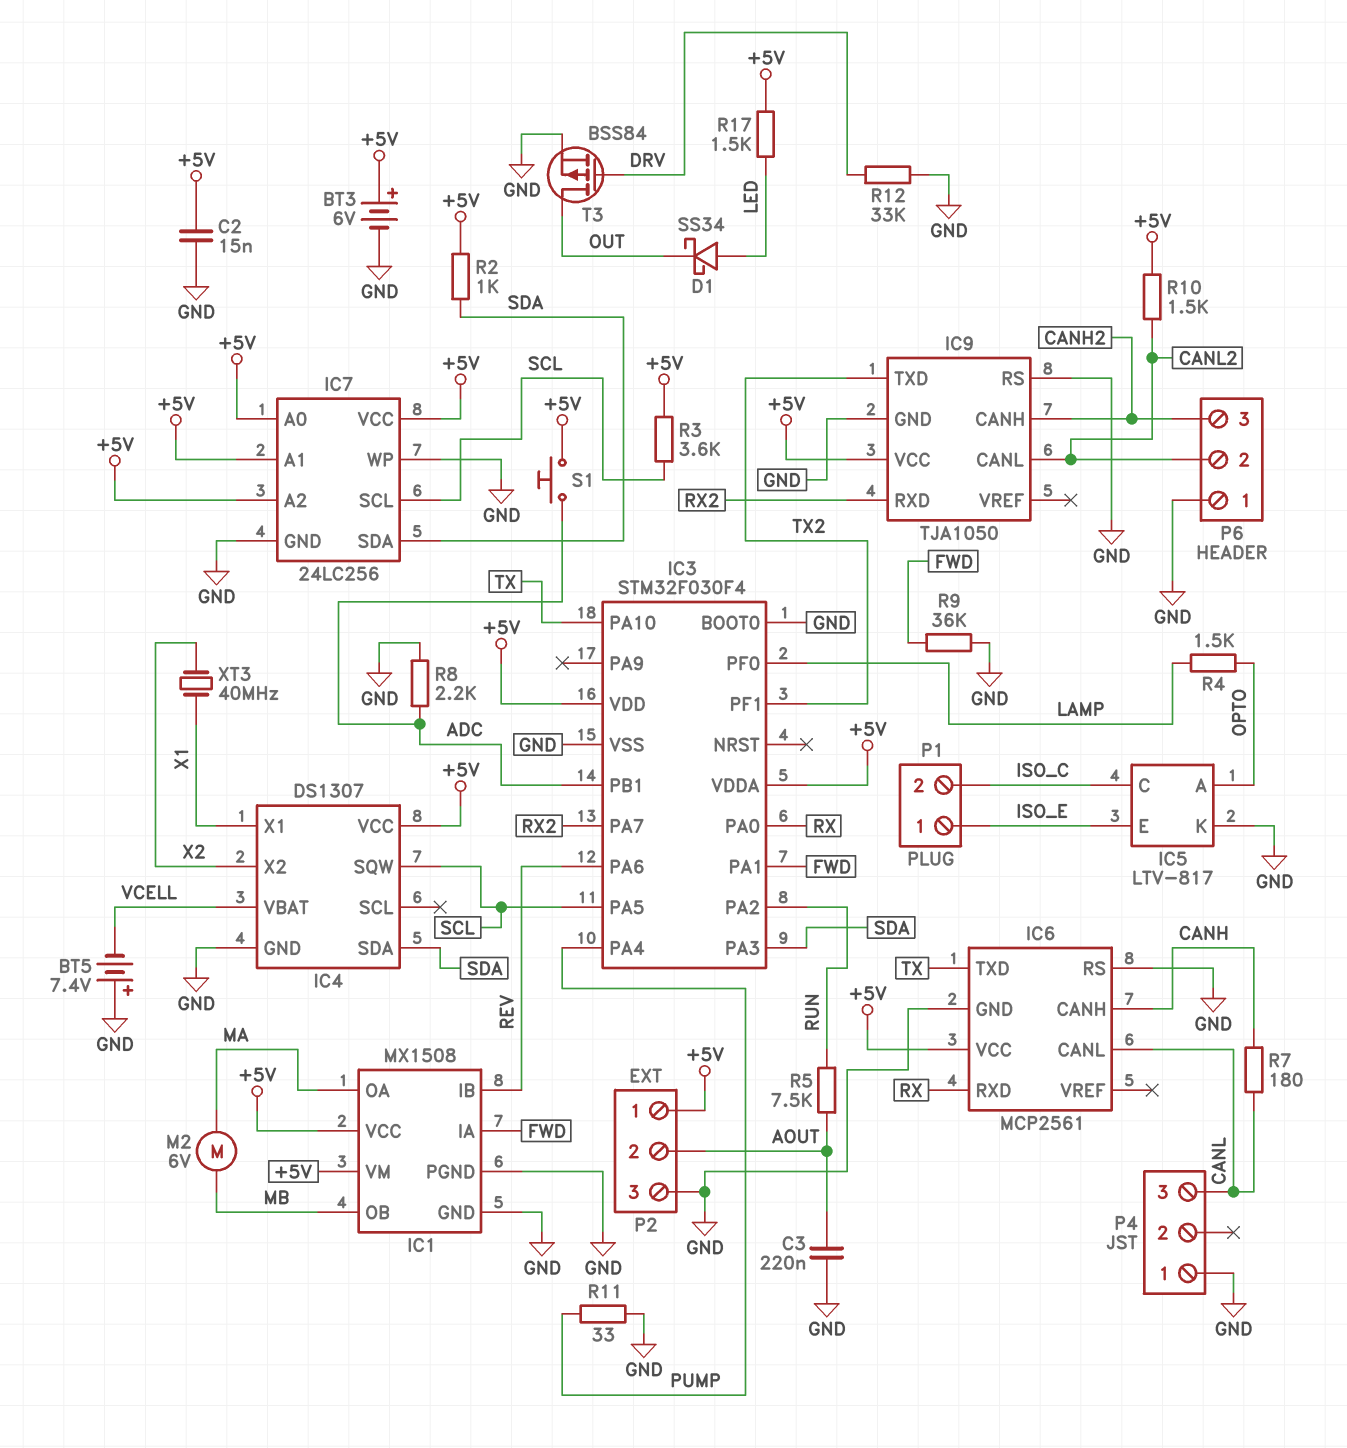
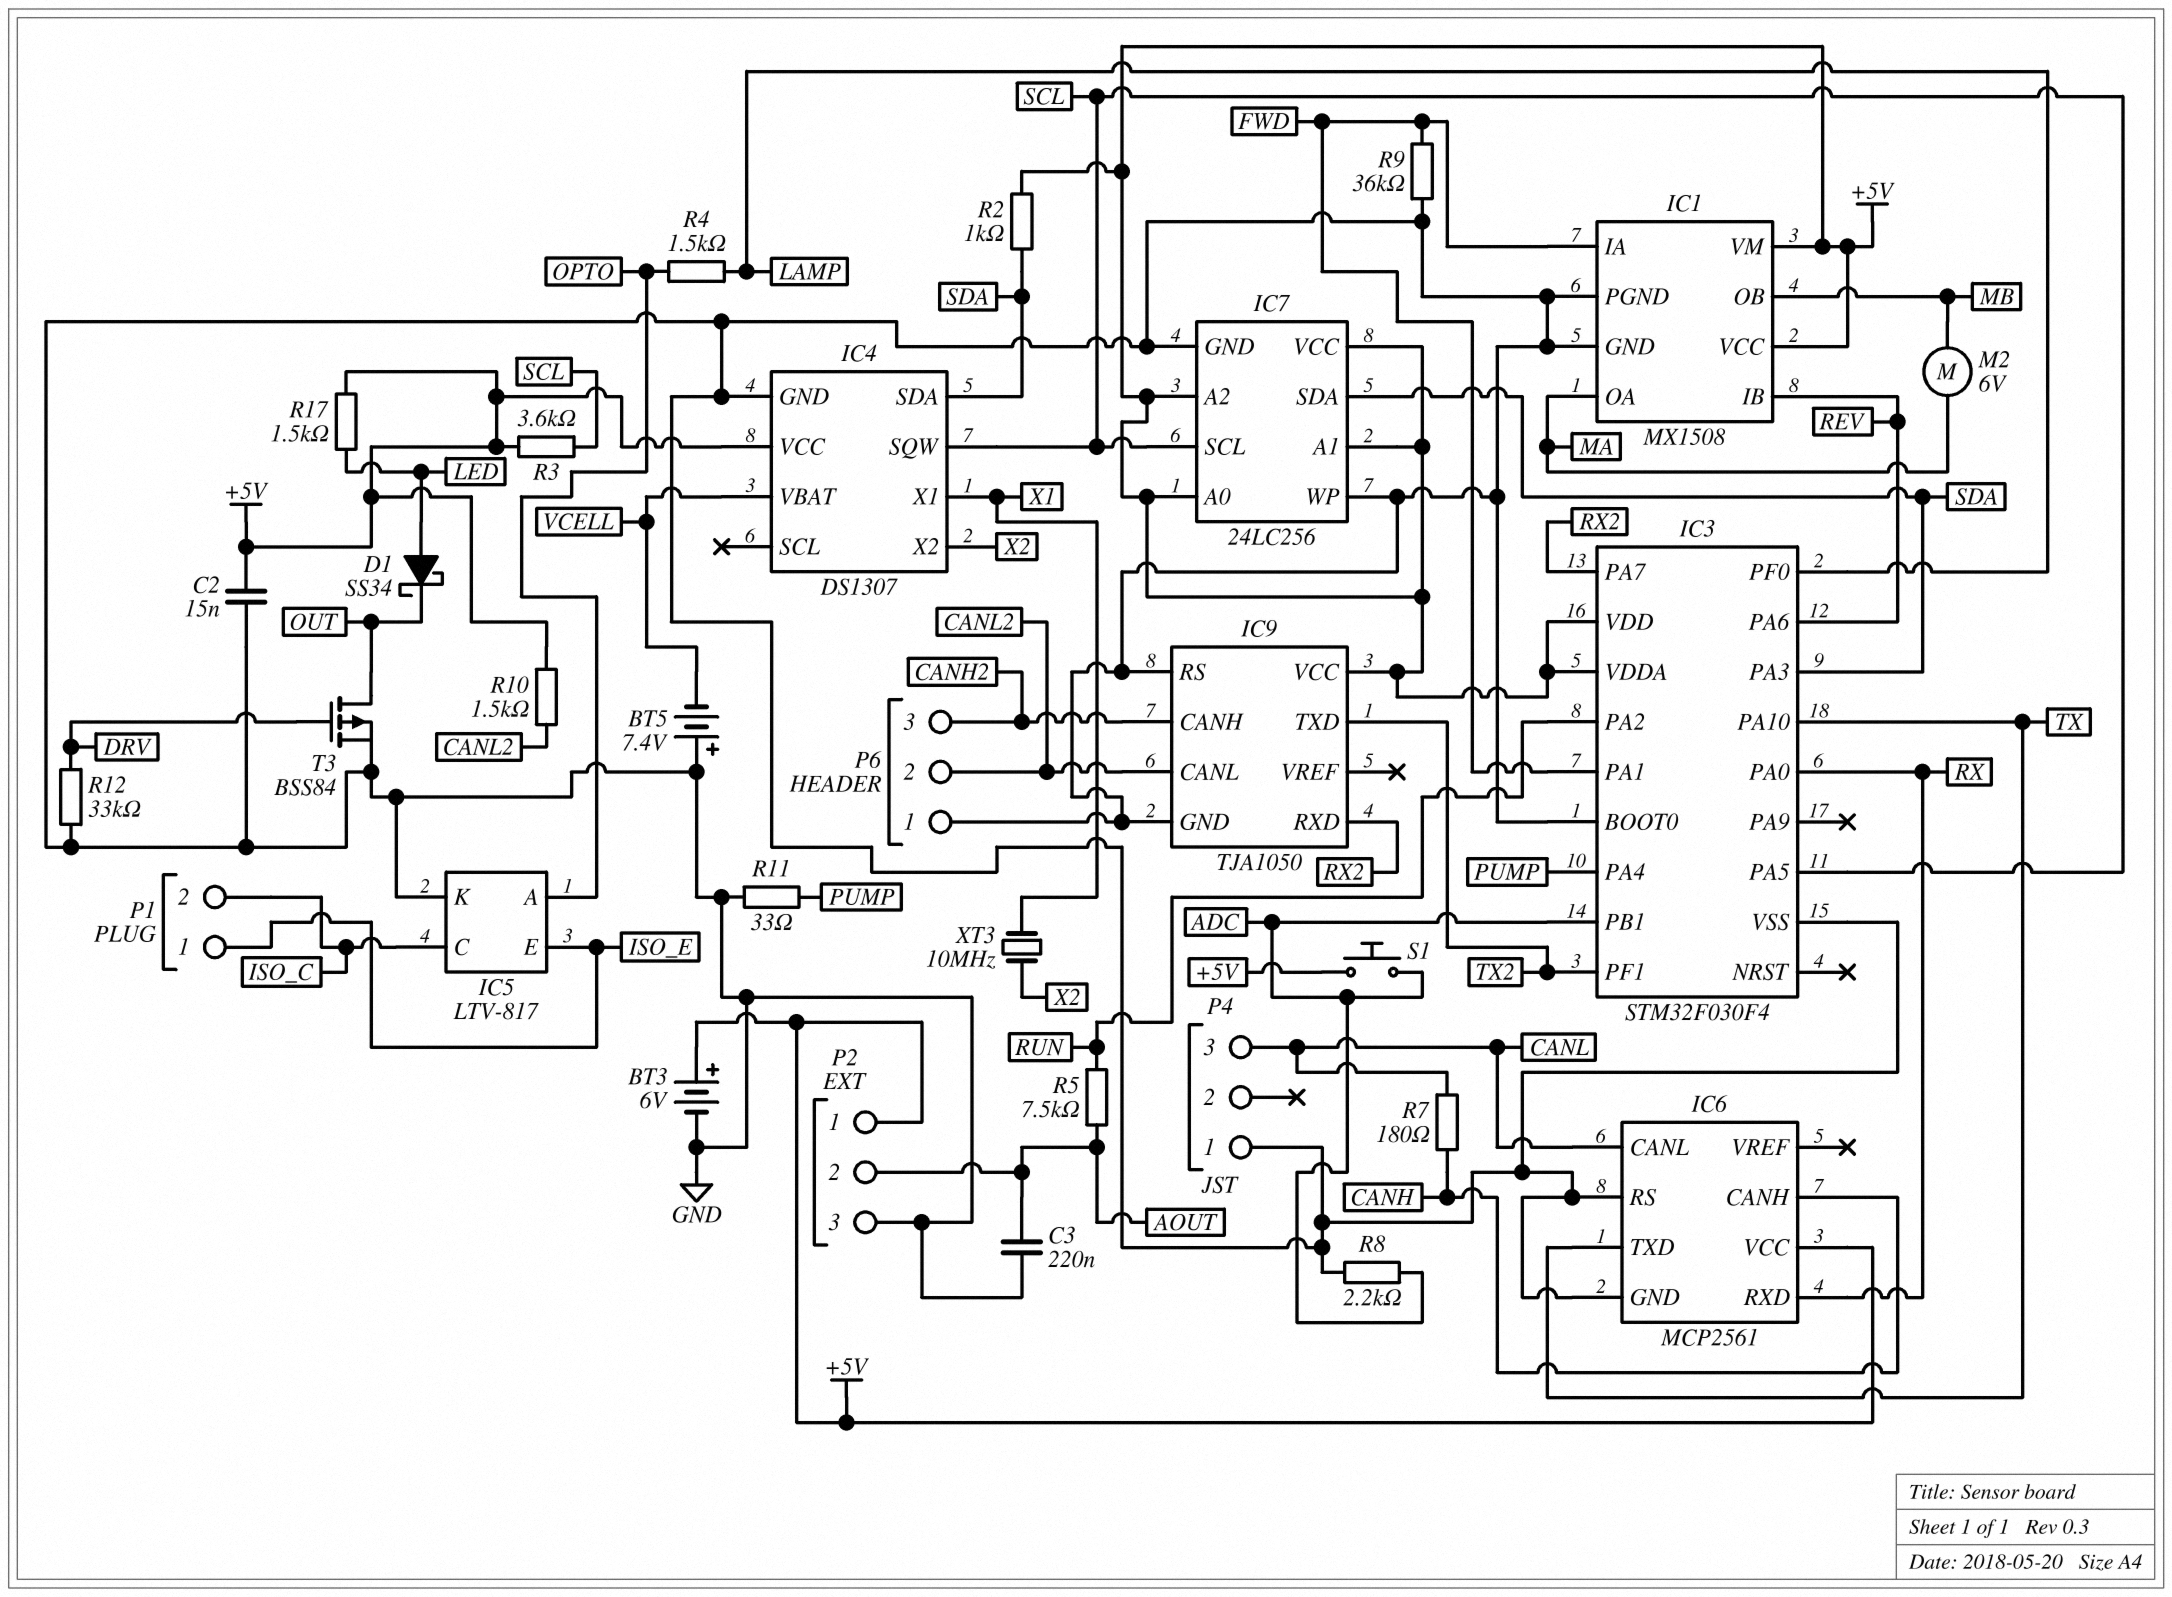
XT3: 40MHz (X1, X2) -> 10MHz (X1, X2)

